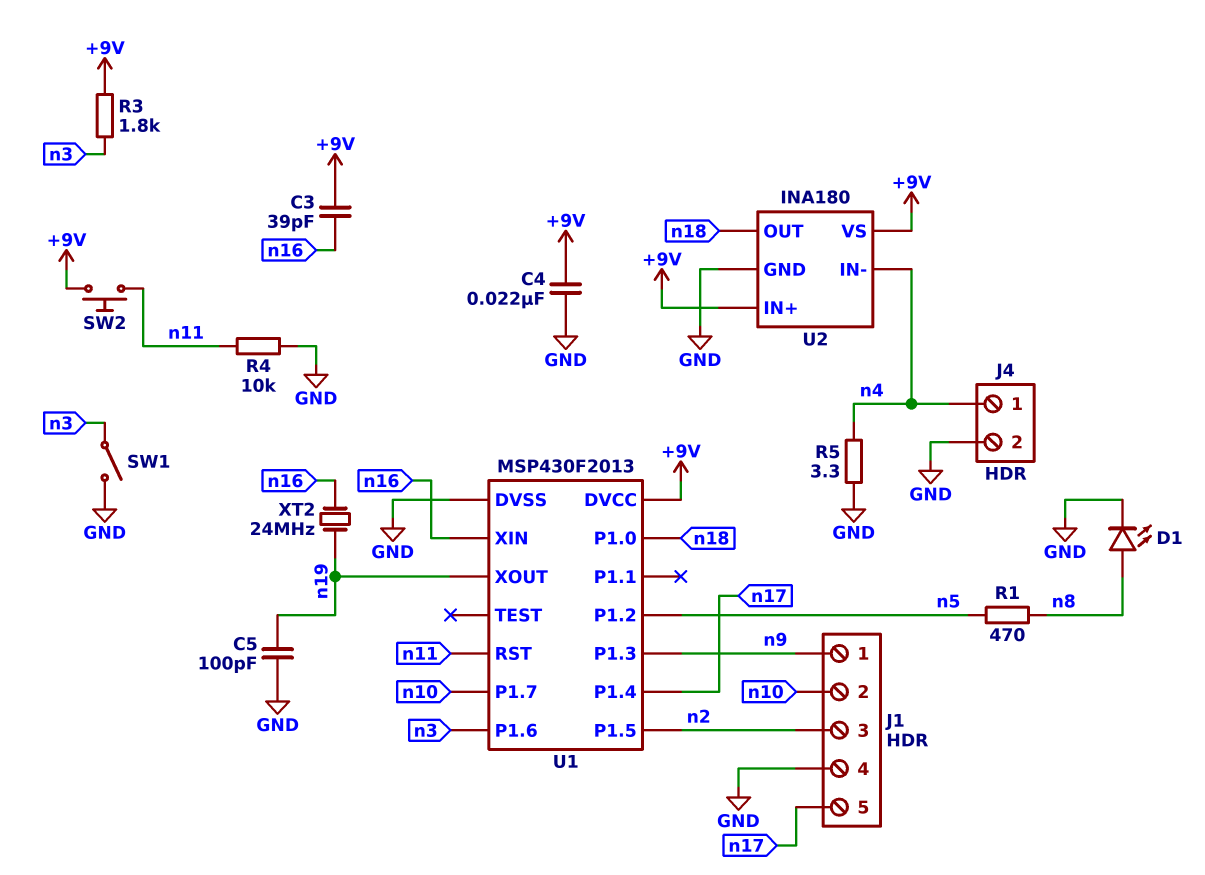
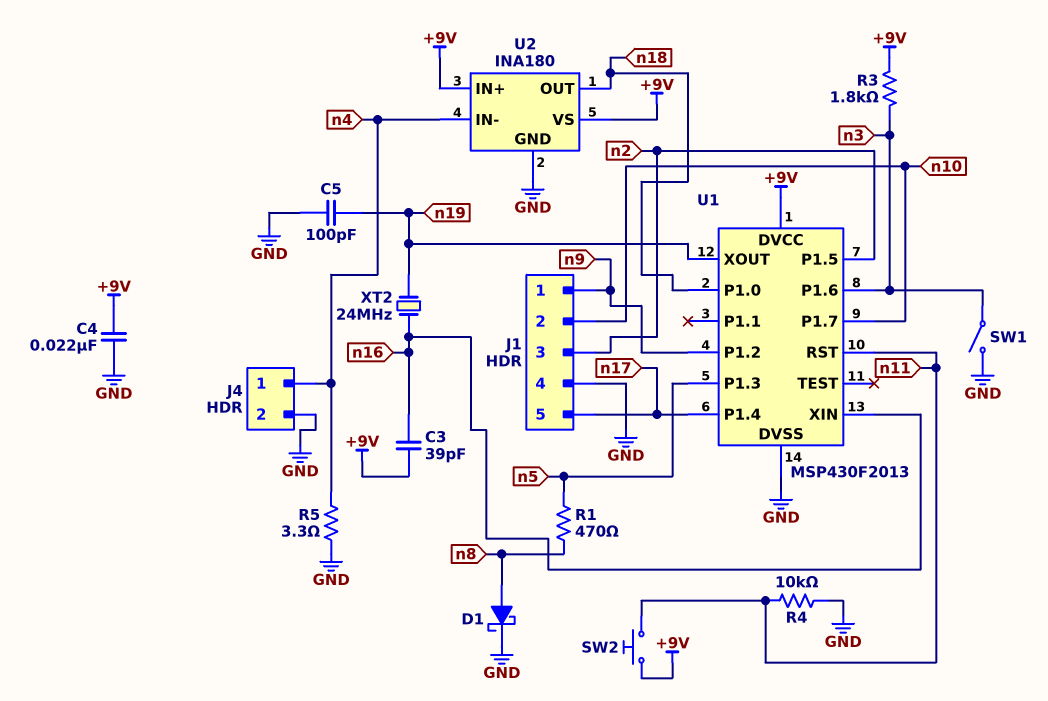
D1: LED (A n8, K GND) -> schottky (A n8, K GND)
U1 pin P1.2: n5 -> n9
U1 pin P1.3: n9 -> n5

